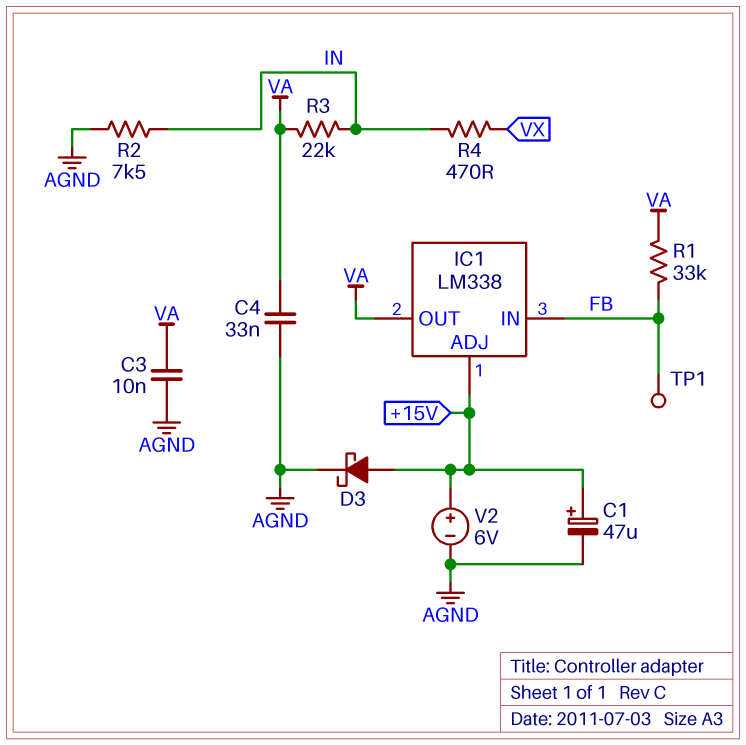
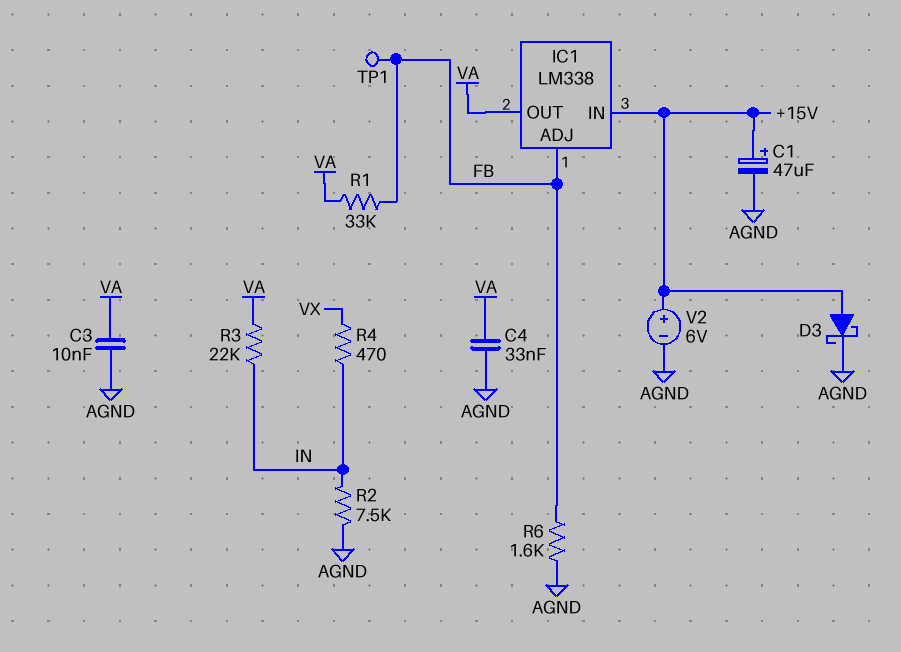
IC1 pin ADJ: +15V -> FB
IC1 pin IN: FB -> +15V
R6: none -> 1.6k (AGND, FB)

